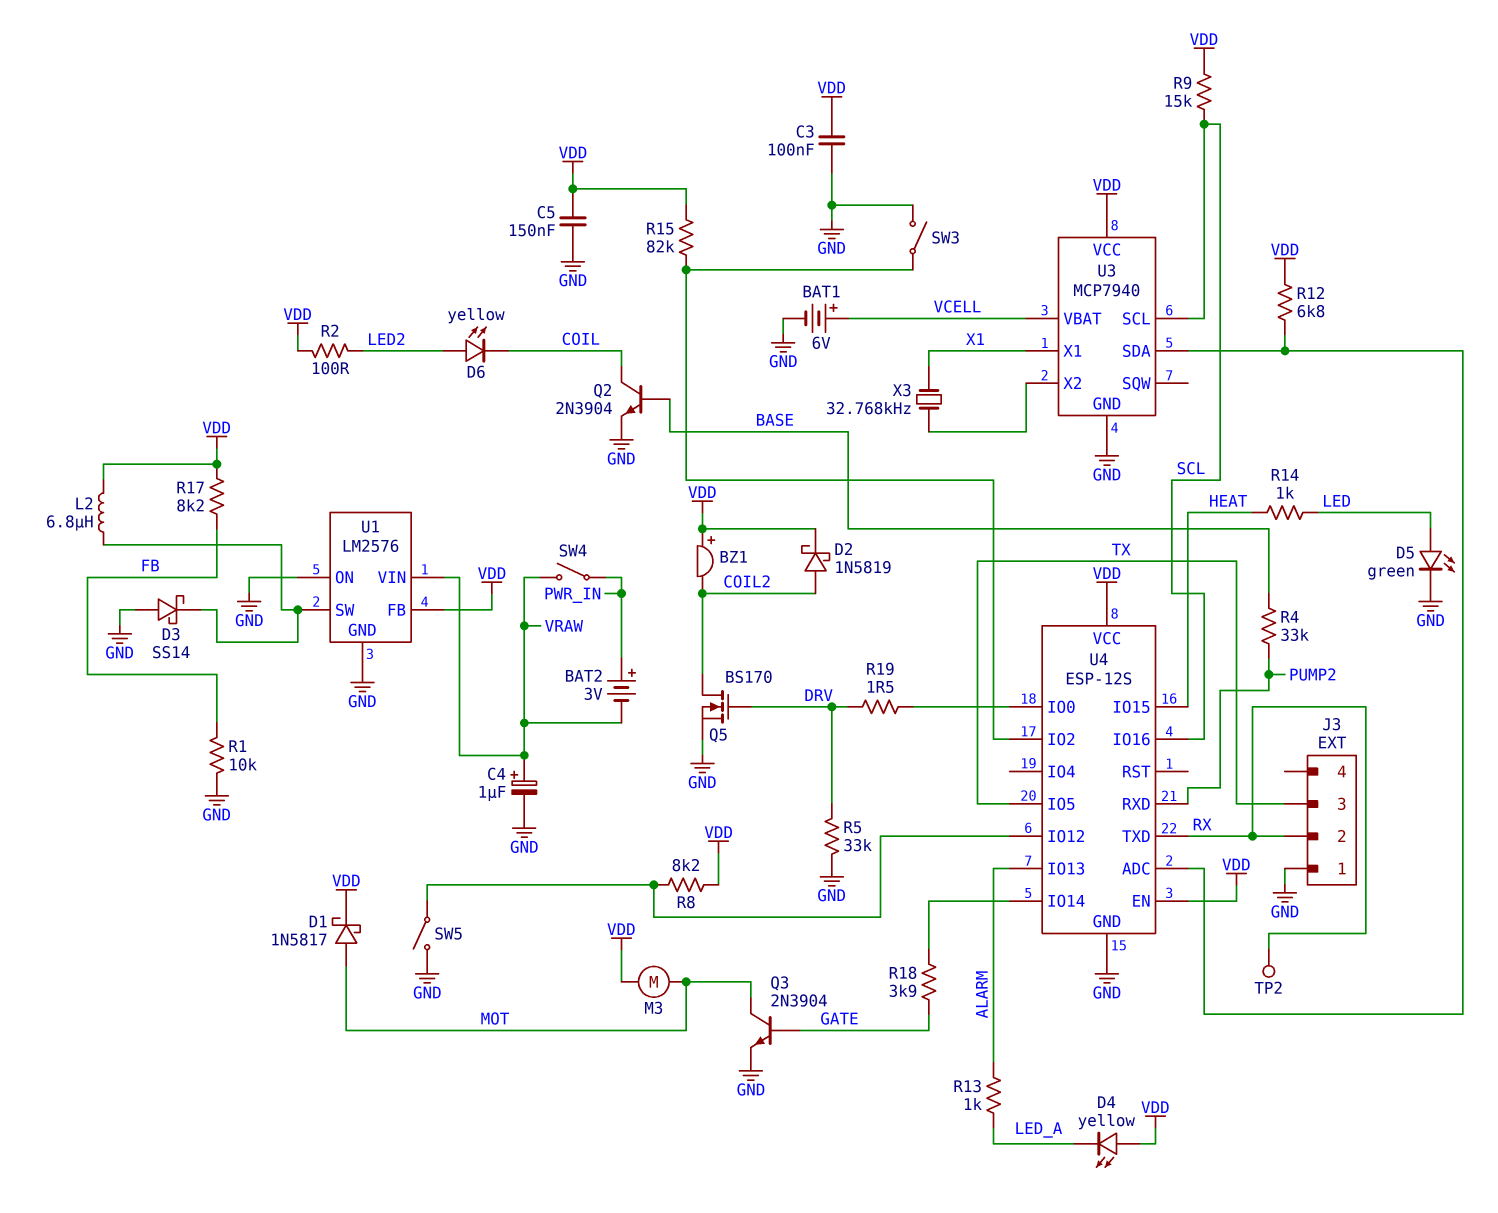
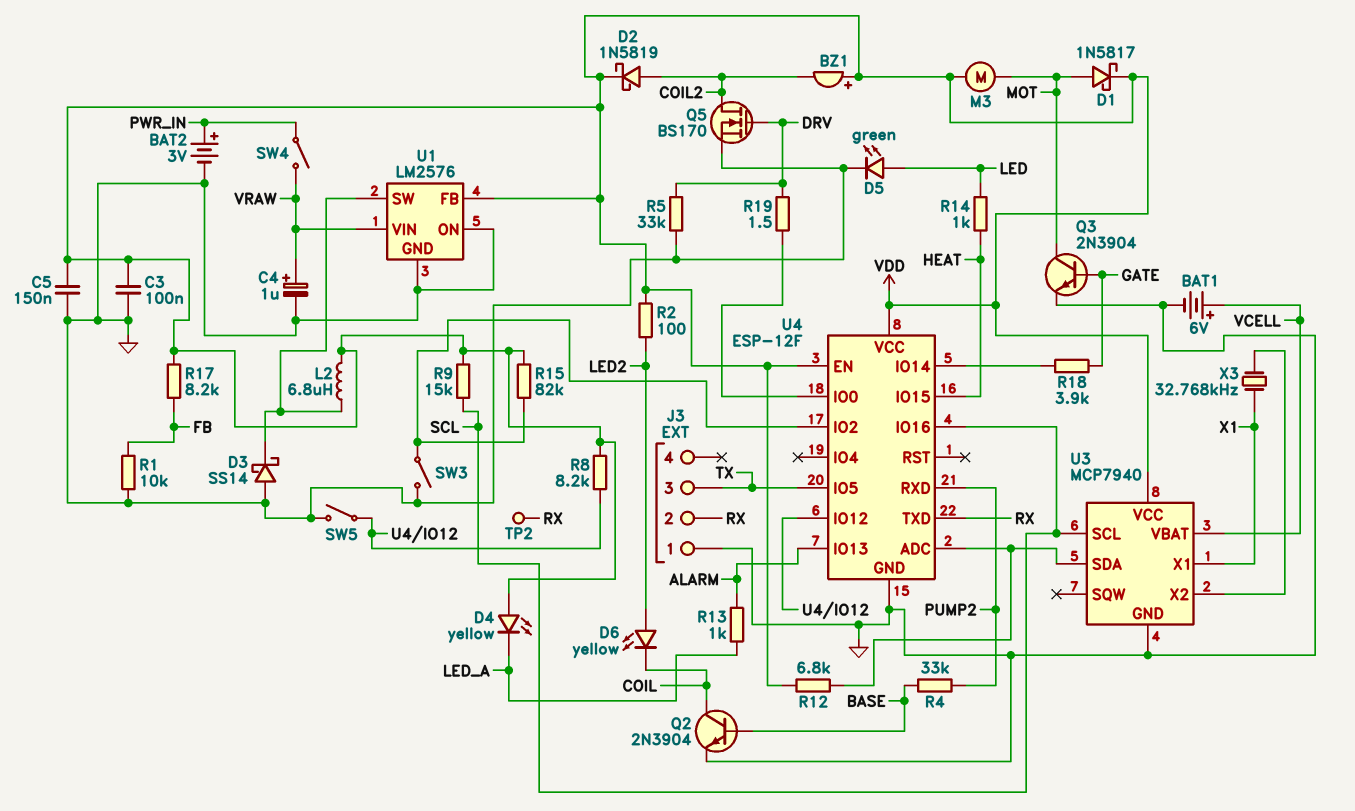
BAT2: 3V (plus PWR_IN, minus VRAW) -> 3V (plus PWR_IN, minus GND)
U4: ESP-12S -> ESP-12F

